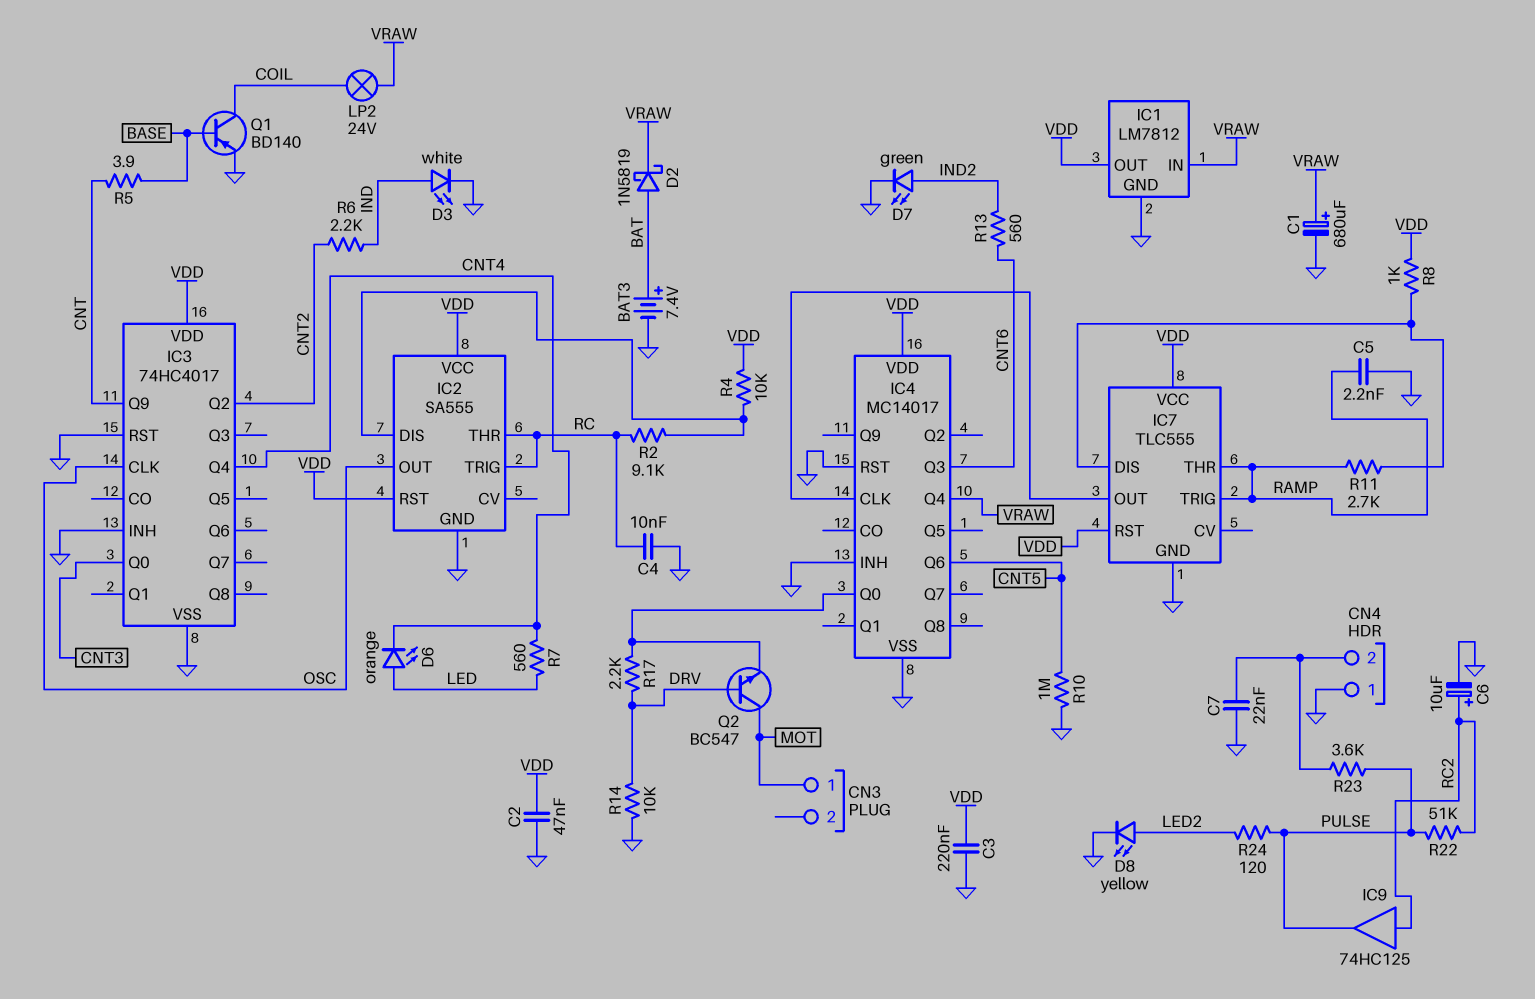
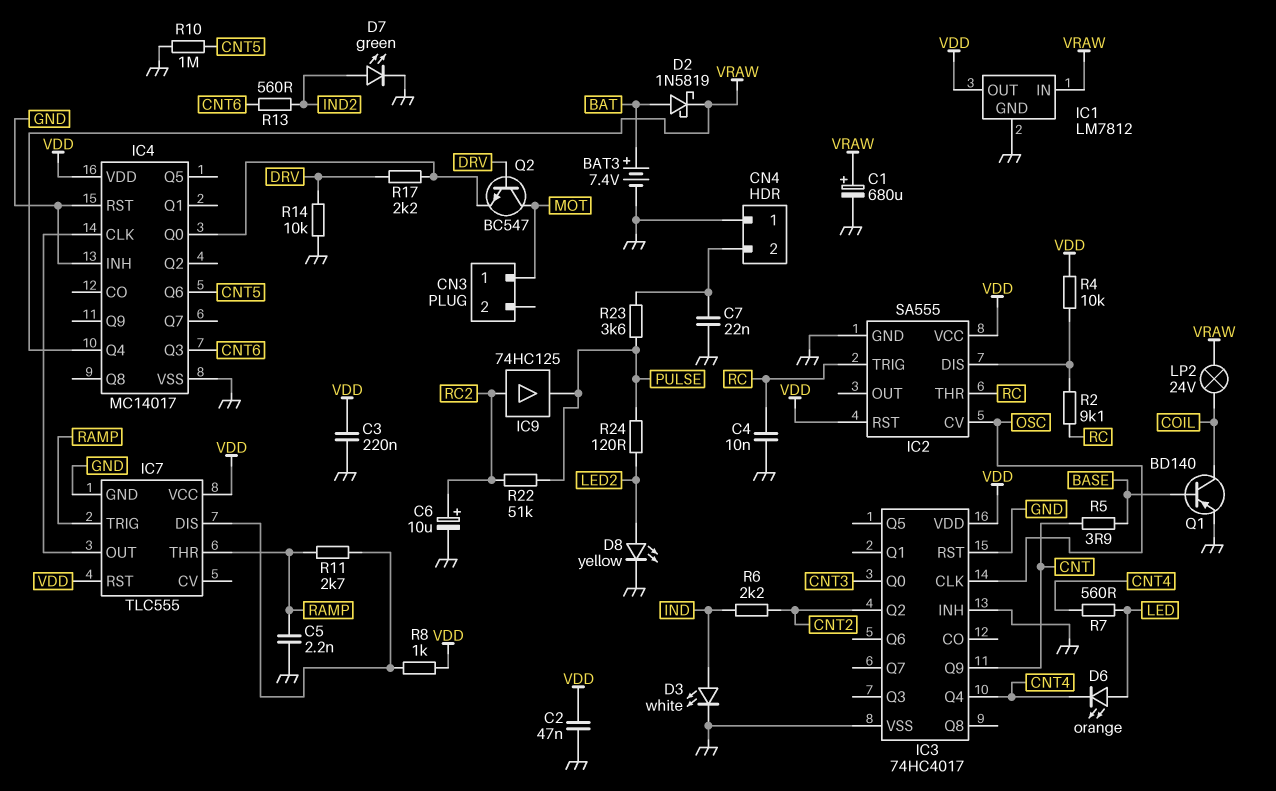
IC2 pin CV: none -> OSC
IC2 pin OUT: OSC -> none

